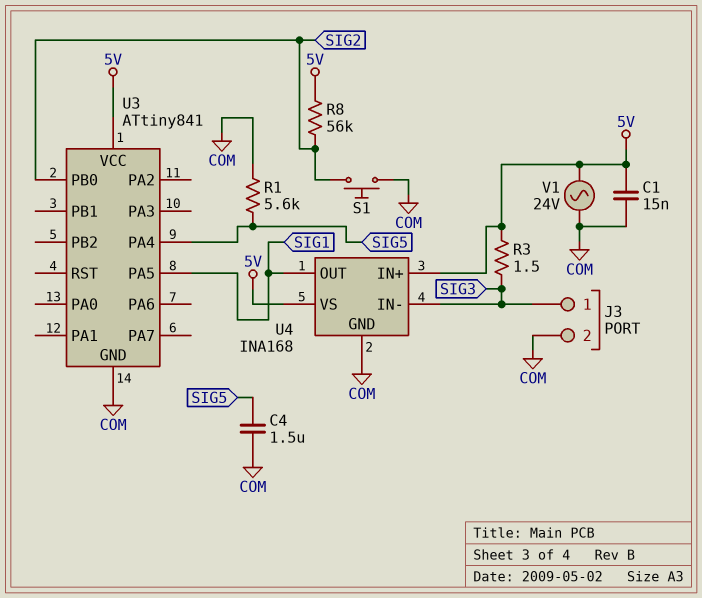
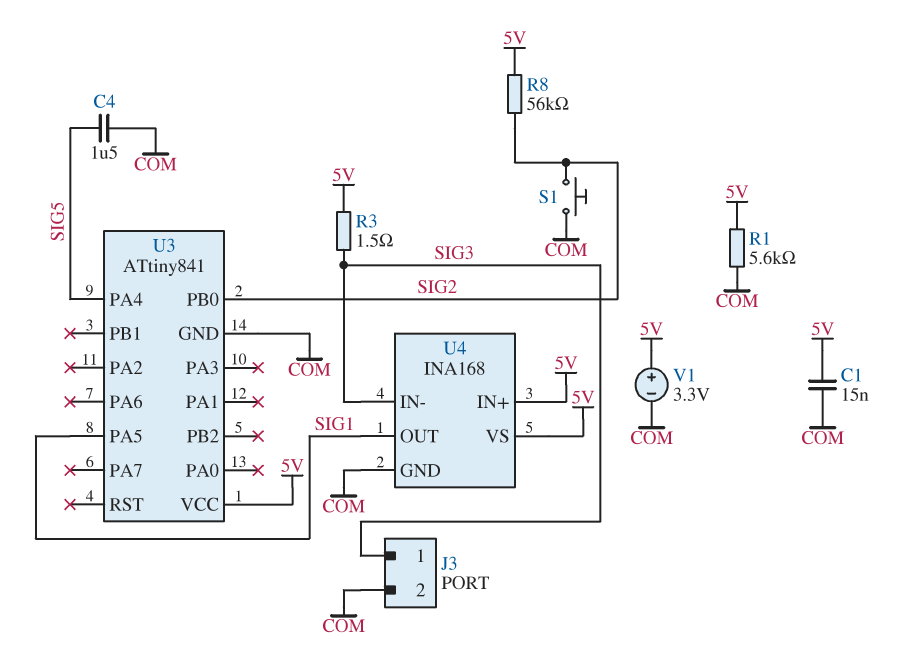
R1: 5.6k (COM, SIG5) -> 5.6k (5V, COM)
V1: AC 24V (5V, COM) -> 3.3V (plus 5V, minus COM)

